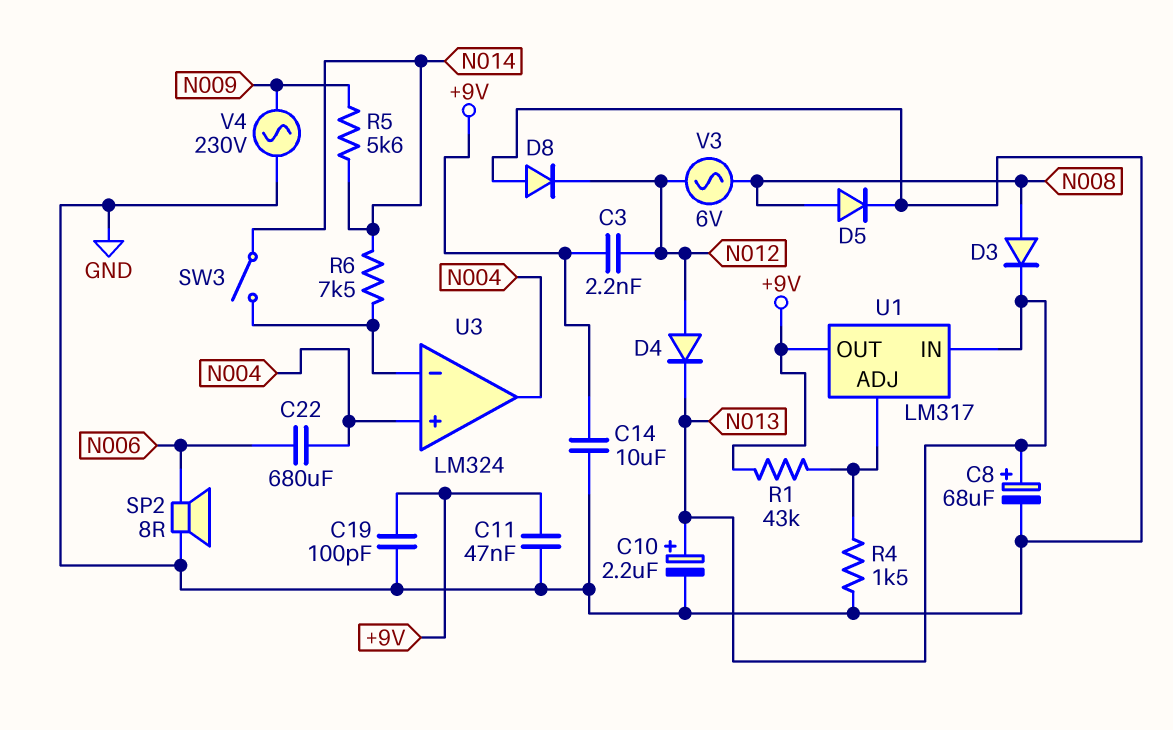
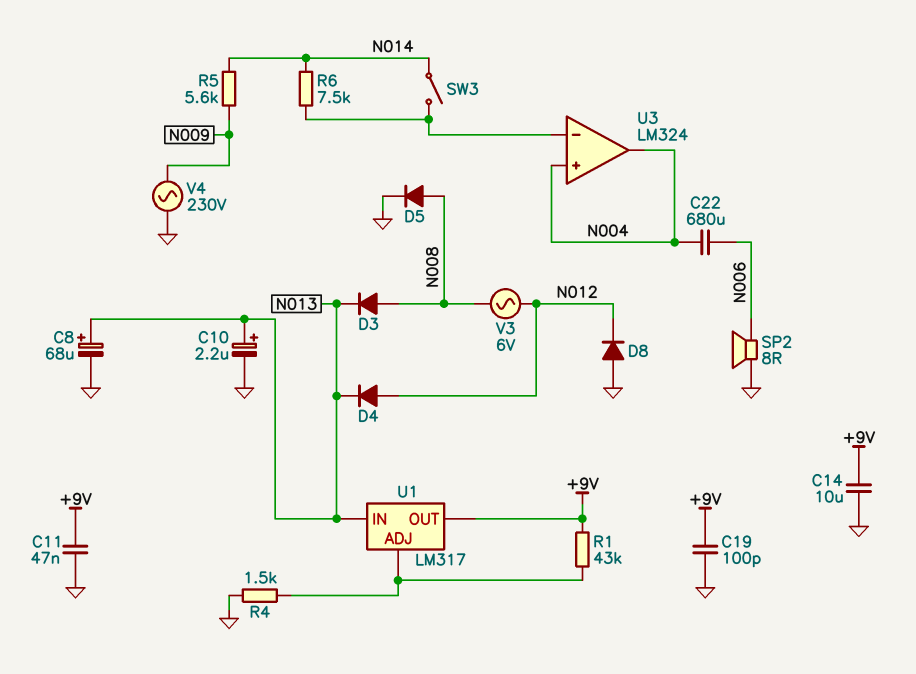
C3: 2.2nF (+9V, N012) -> none

